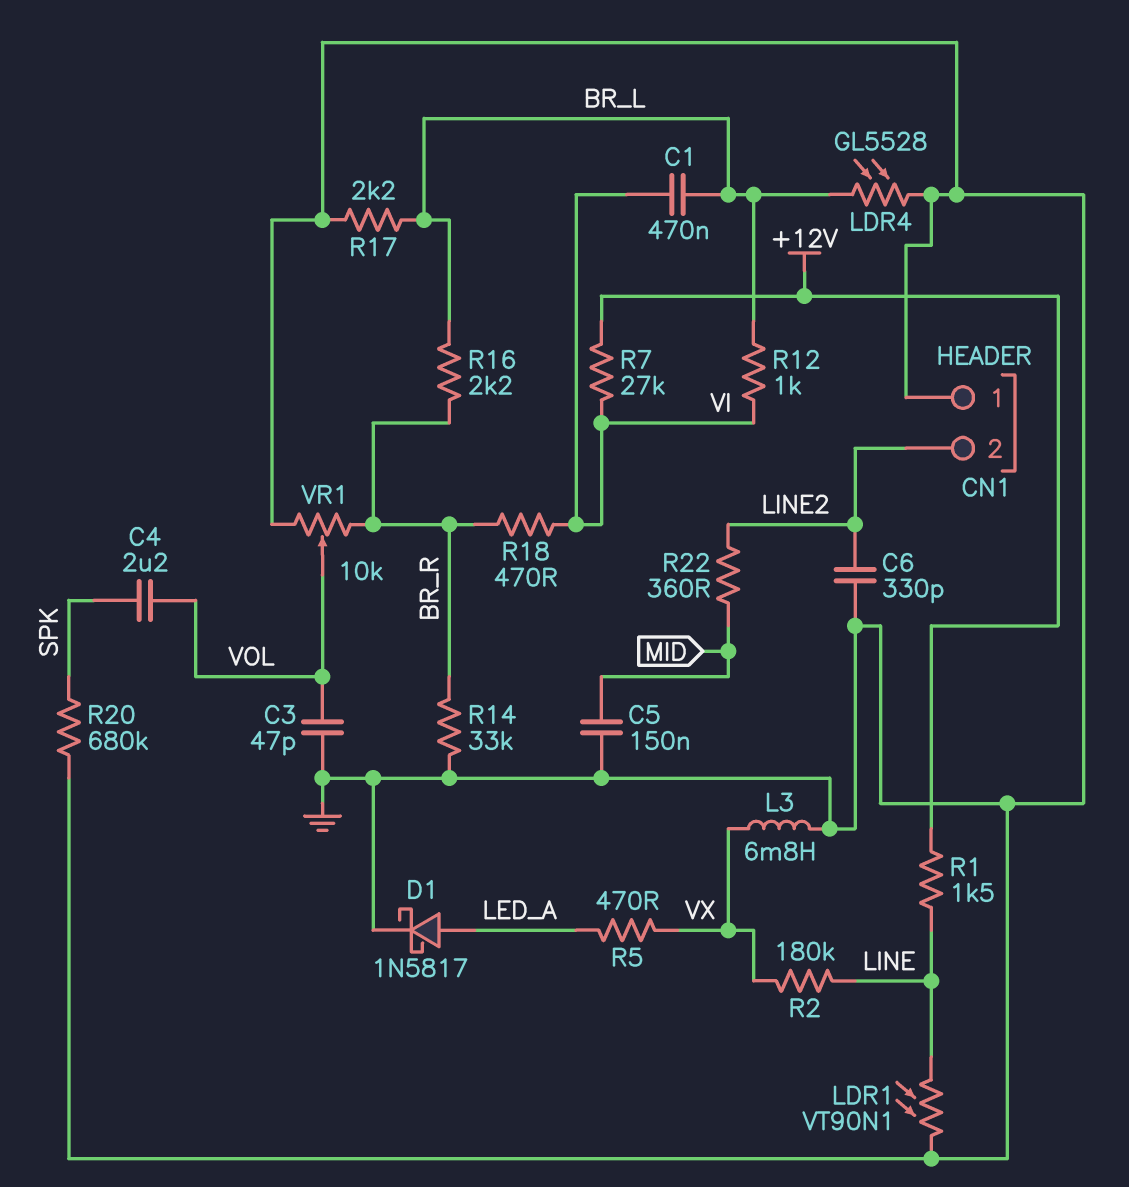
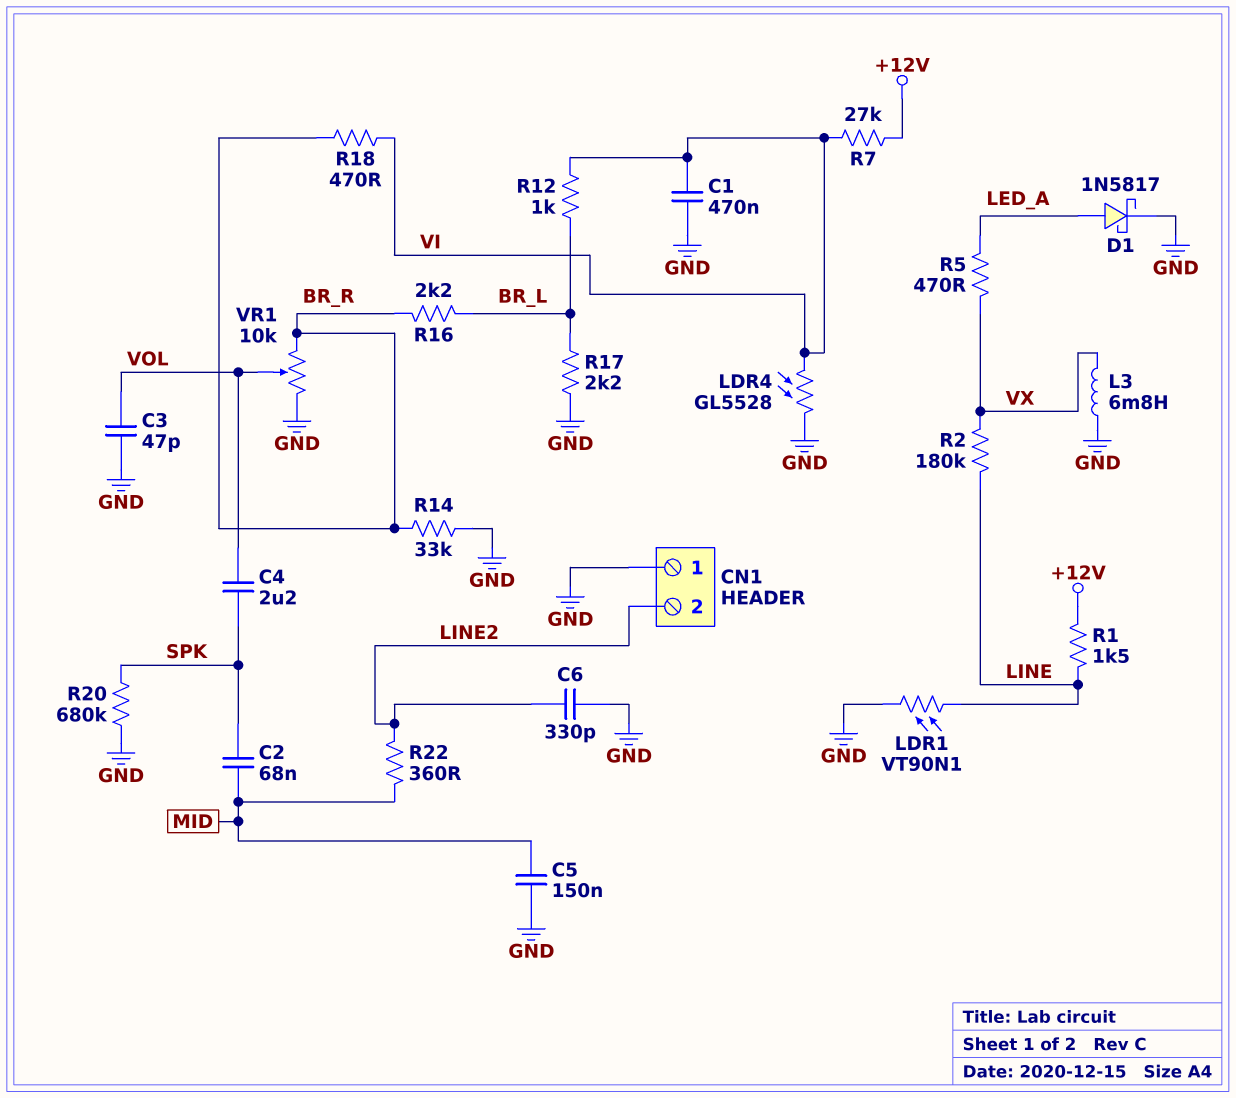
C1: 470nF (BR_L, VI) -> 470nF (GND, VI)
C2: none -> 68nF (MID, SPK)
LDR4: GL5528 (BR_L, GND) -> GL5528 (GND, VI)

